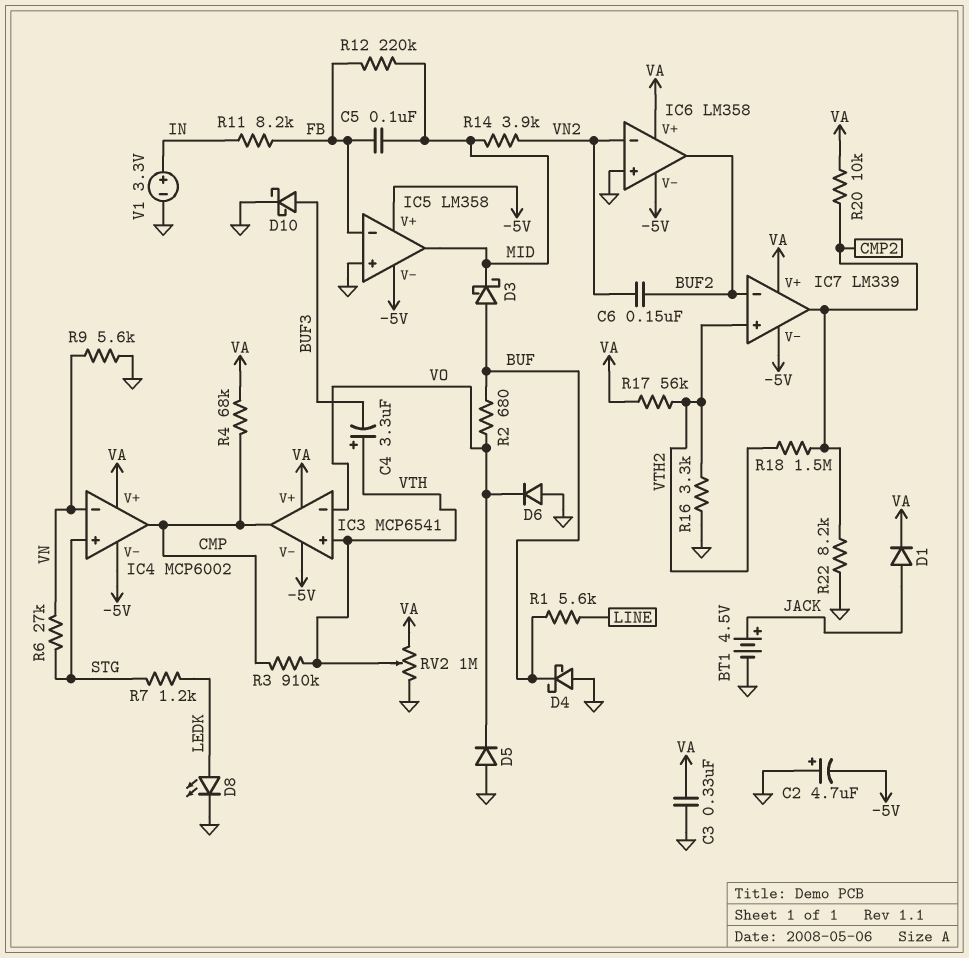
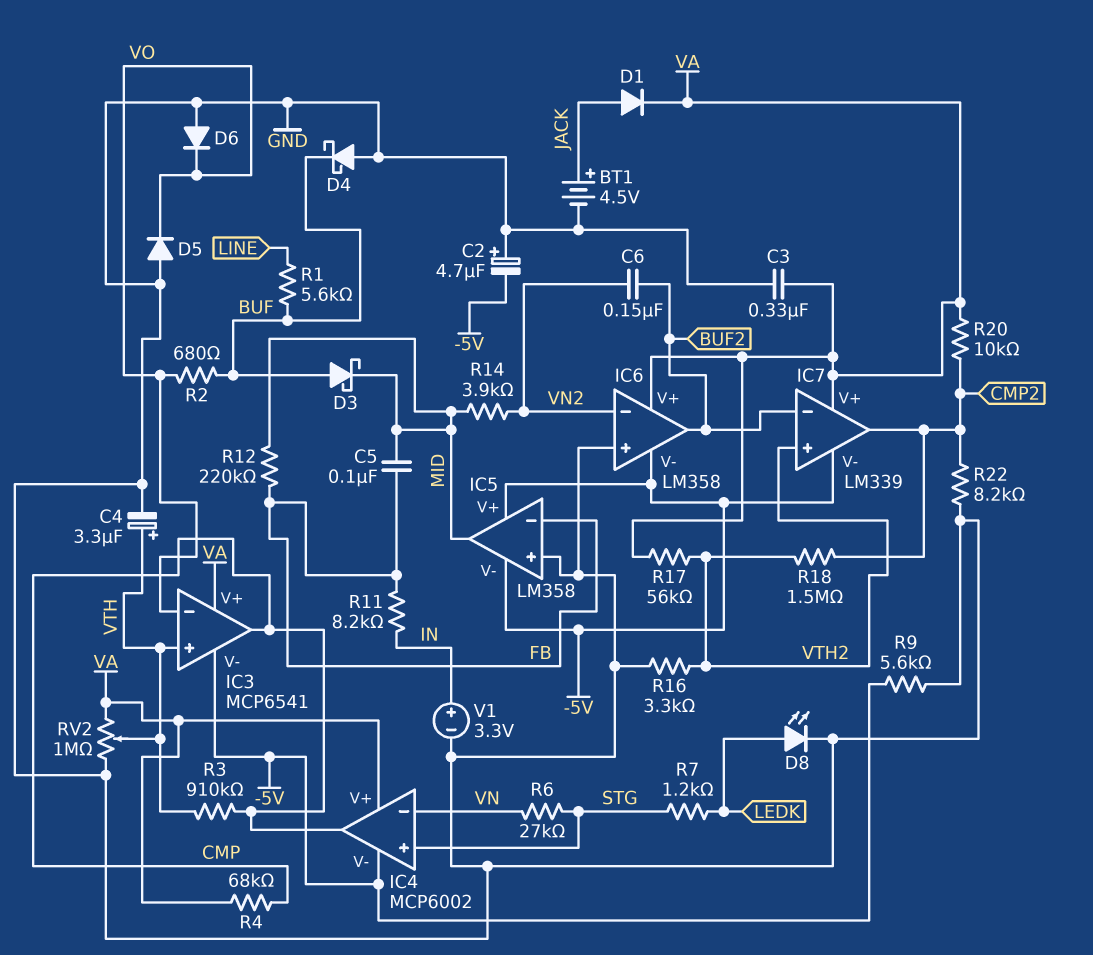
C4: 3.3uF (plus VTH, minus BUF3) -> 3.3uF (plus VTH, minus GND)
D10: schottky (A BUF3, K GND) -> none
R9: 5.6k (GND, VN) -> 5.6k (-5V, GND)

